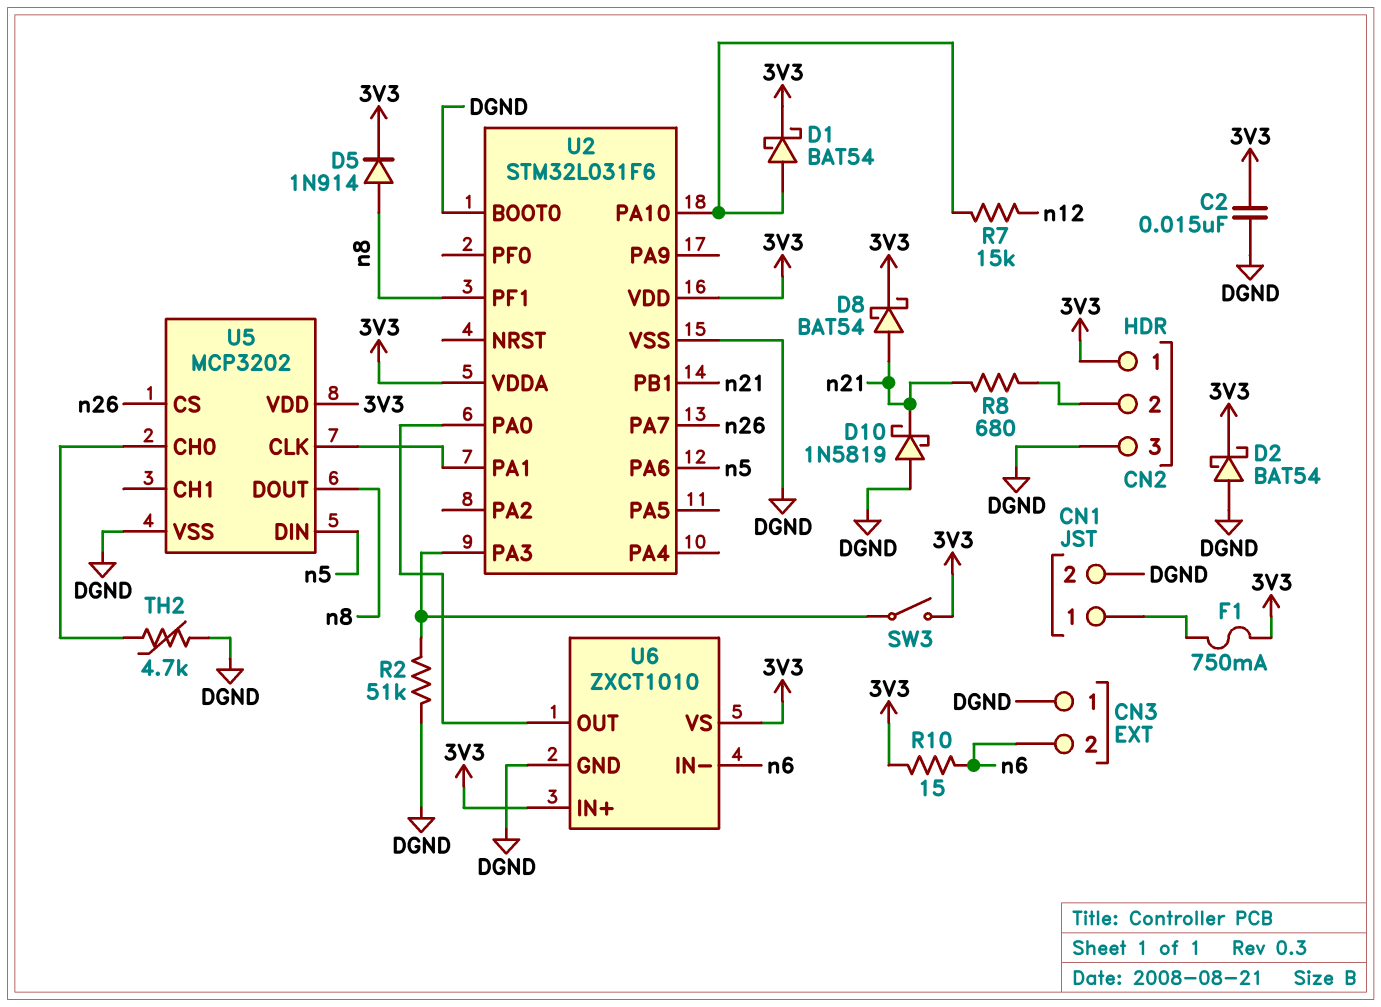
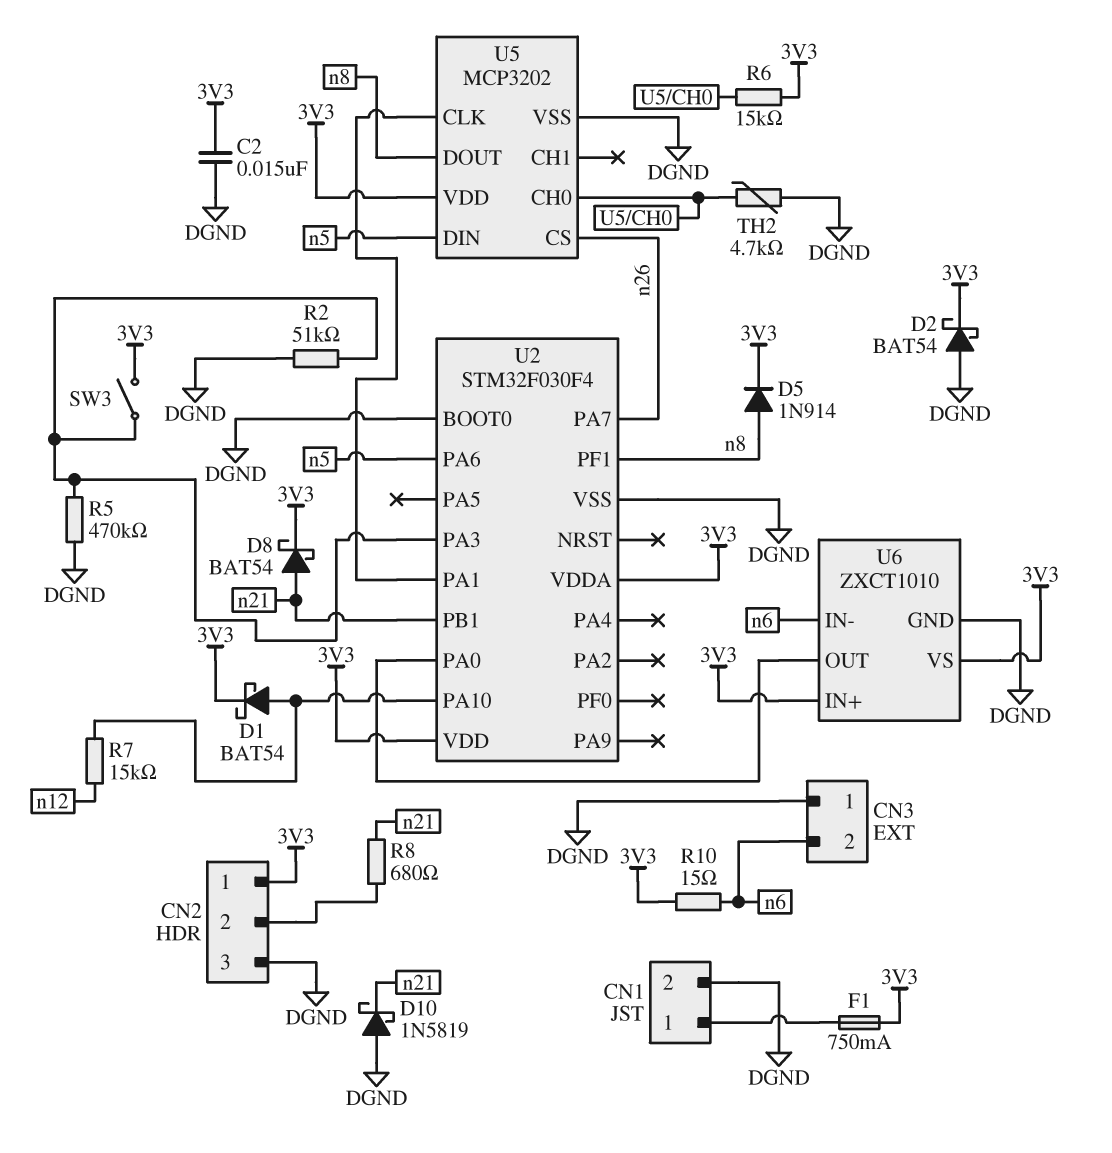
R5: none -> 470k (DGND, U2/PA3)
R6: none -> 15k (3V3, U5/CH0)
U2: STM32L031F6 -> STM32F030F4

